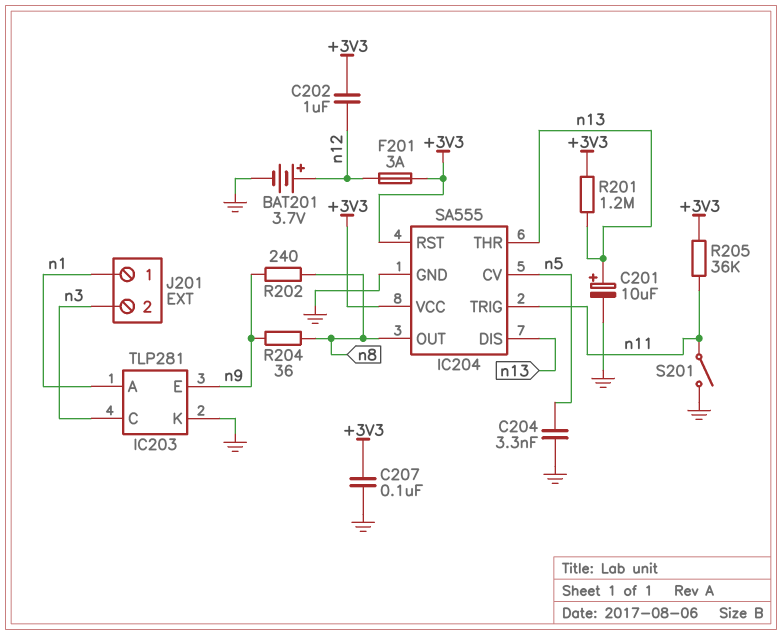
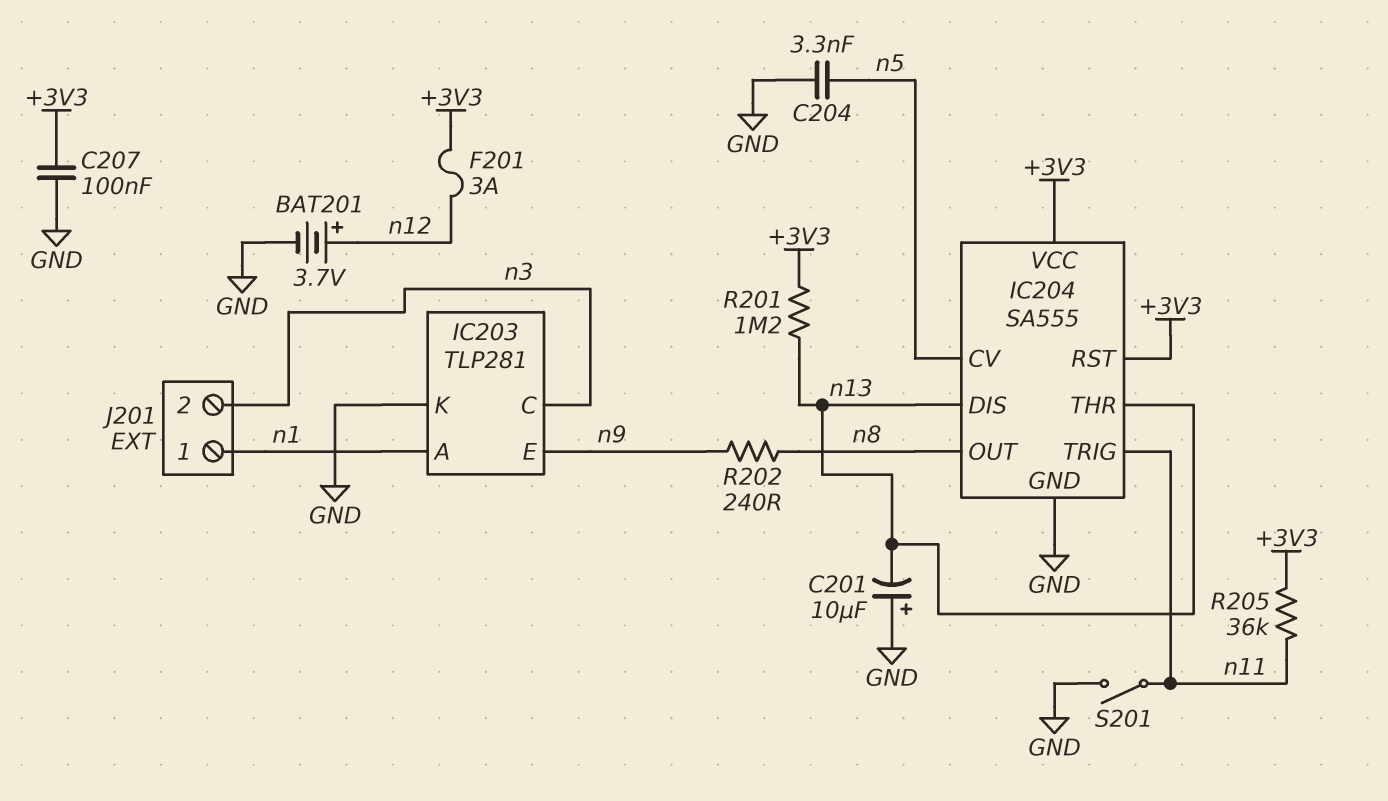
C201: 10uF (plus n13, minus GND) -> 10uF (plus GND, minus n13)
C202: 1uF (+3V3, n12) -> none
R204: 36 (n8, n9) -> none

